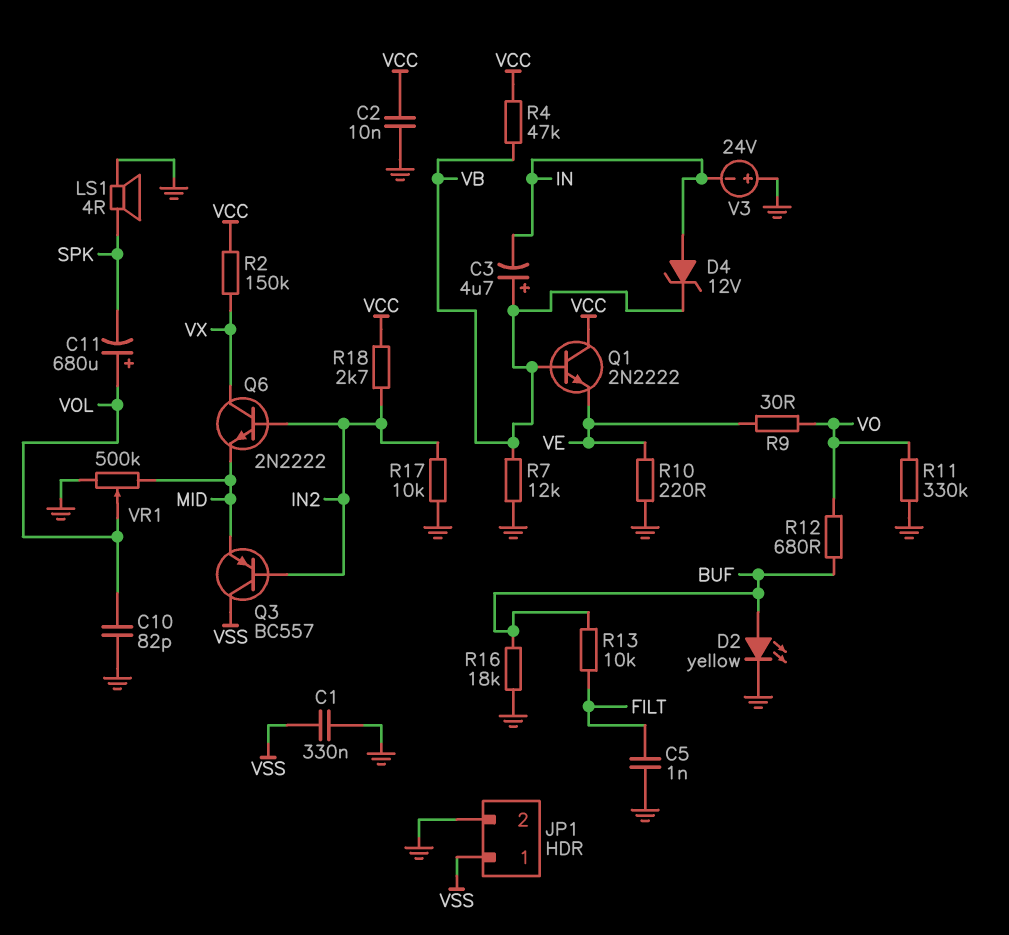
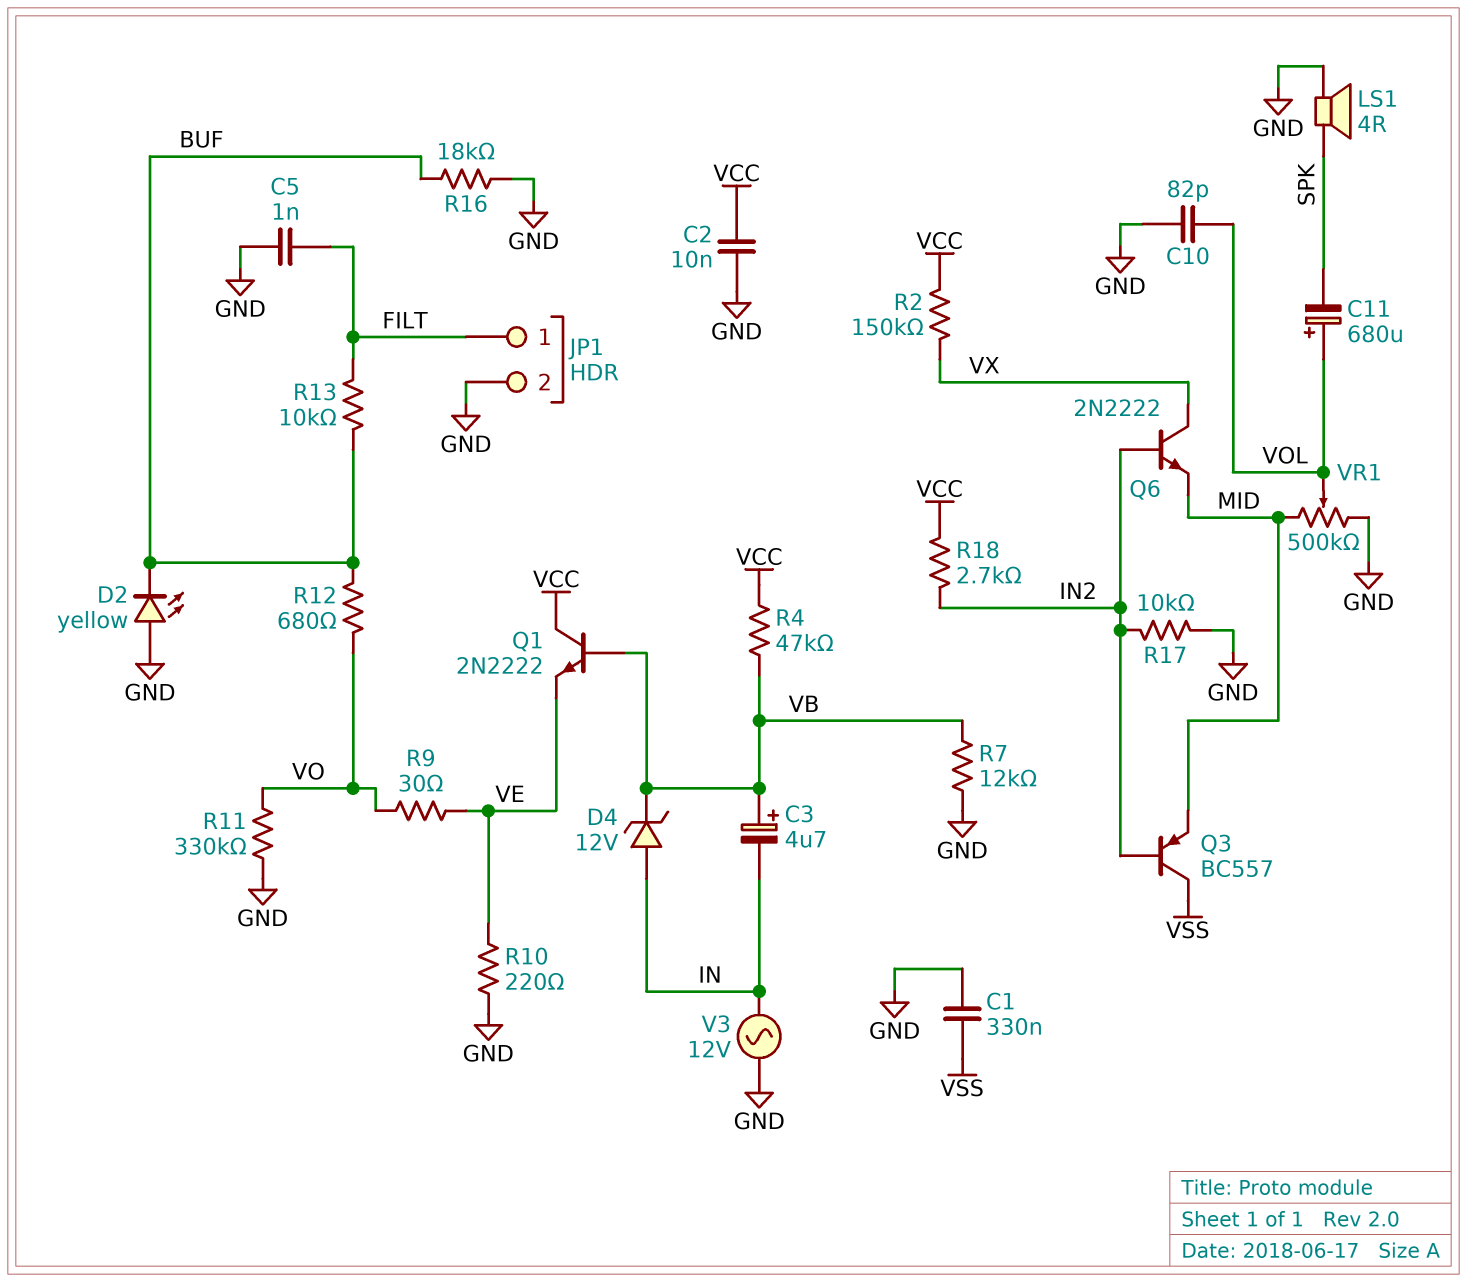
D2: LED yellow (A BUF, K GND) -> LED yellow (A GND, K BUF)
JP1 pin 1: VSS -> FILT
V3: 24V (plus GND, minus IN) -> AC 12V (GND, IN)

